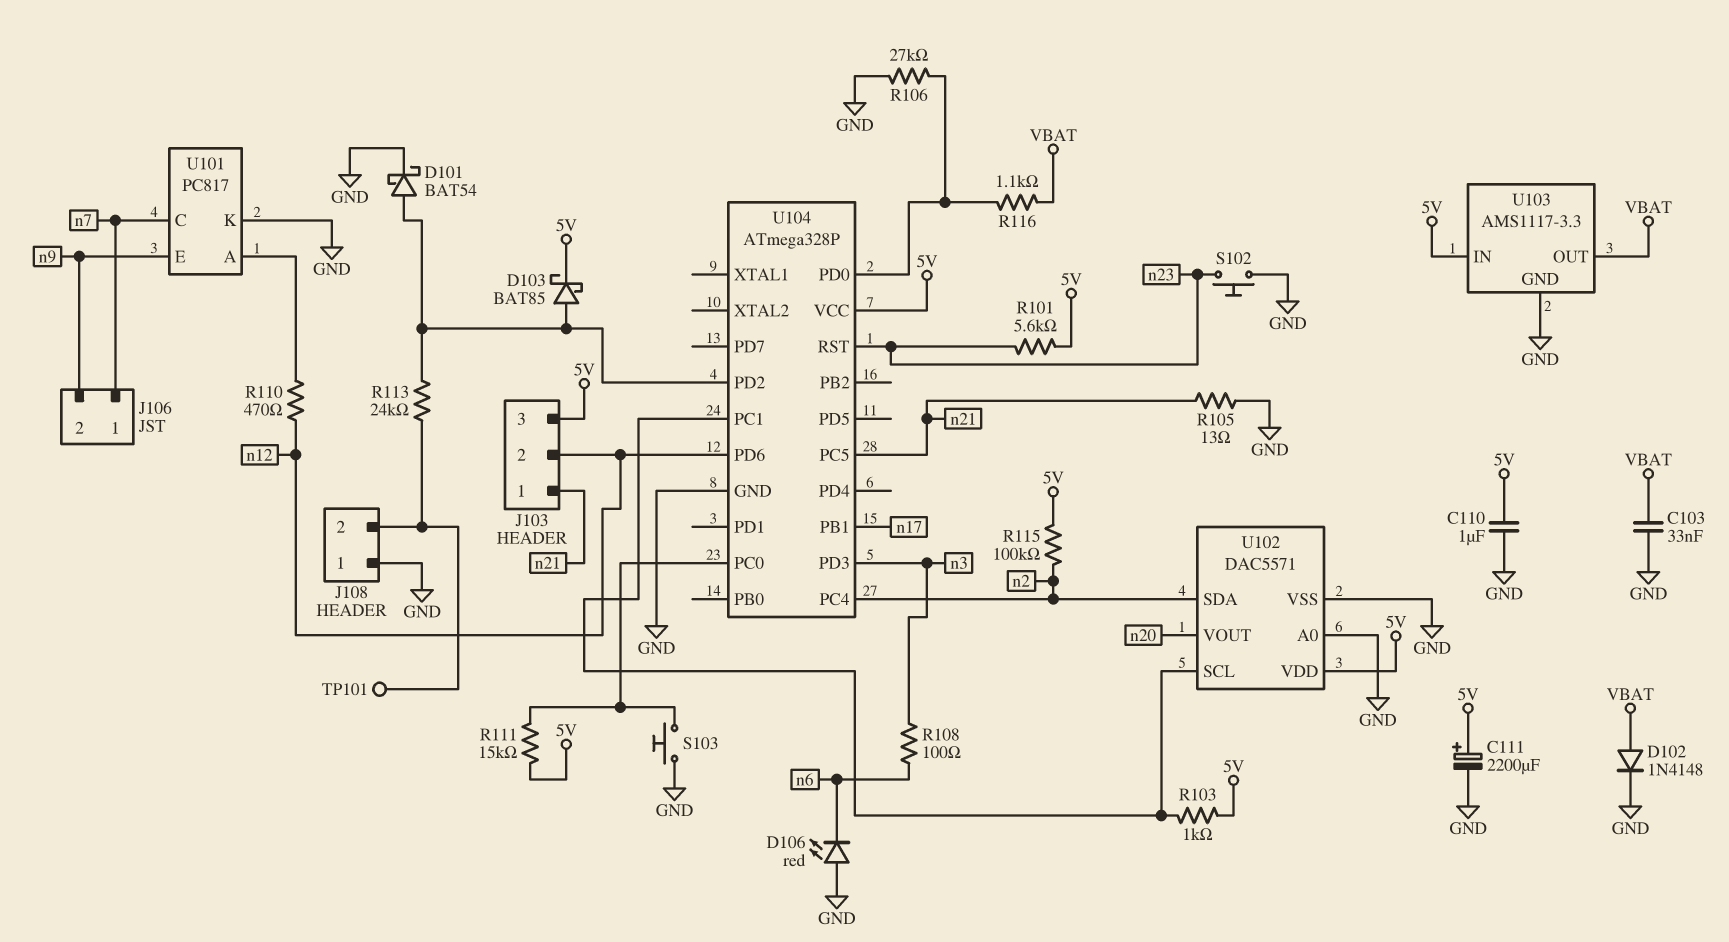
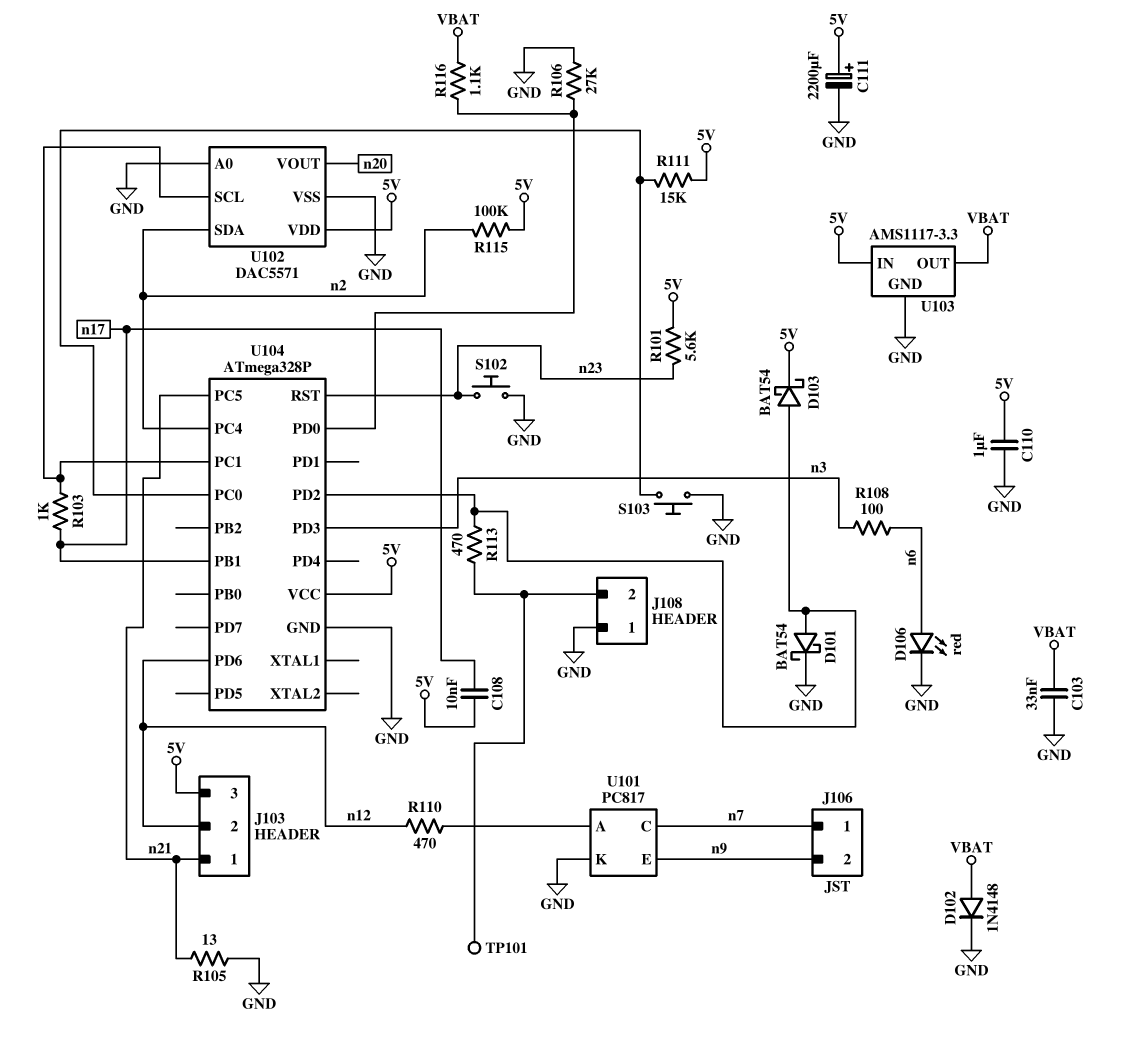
C108: none -> 10nF (5V, n17)
D103: schottky BAT85 (A U104/PD2, K 5V) -> schottky BAT54 (A U104/PD2, K 5V)
D106: LED red (A GND, K n6) -> LED red (A n6, K GND)
R103: 1k (5V, U102/SCL) -> 1k (U102/SCL, n17)
R113: 24k (J108/2, U104/PD2) -> 470 (J108/2, U104/PD2)

